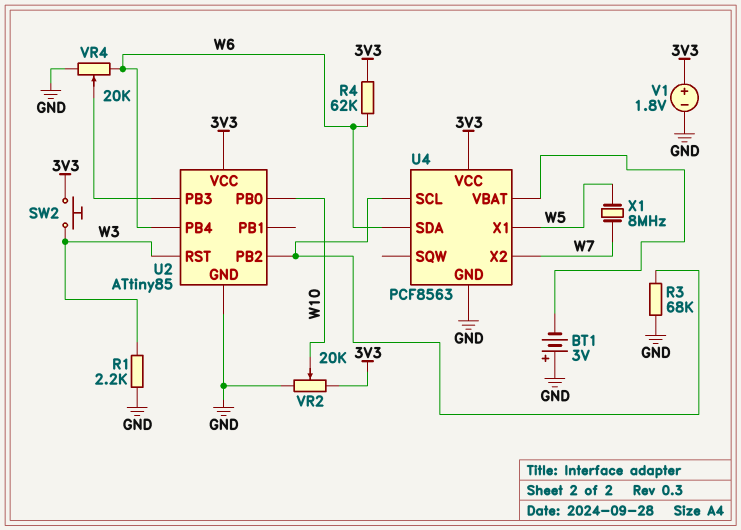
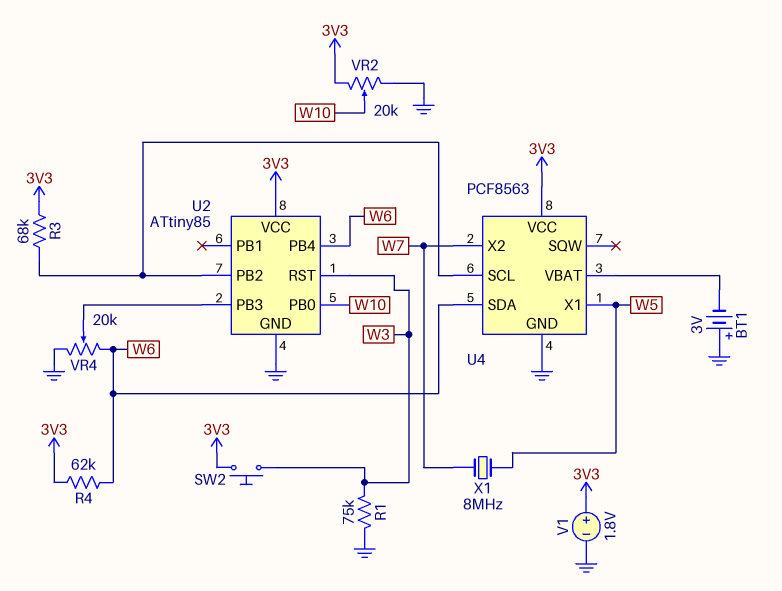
R1: 2.2k (GND, W3) -> 75k (GND, W3)
R3: 68k (GND, U2/PB2) -> 68k (3V3, U2/PB2)

